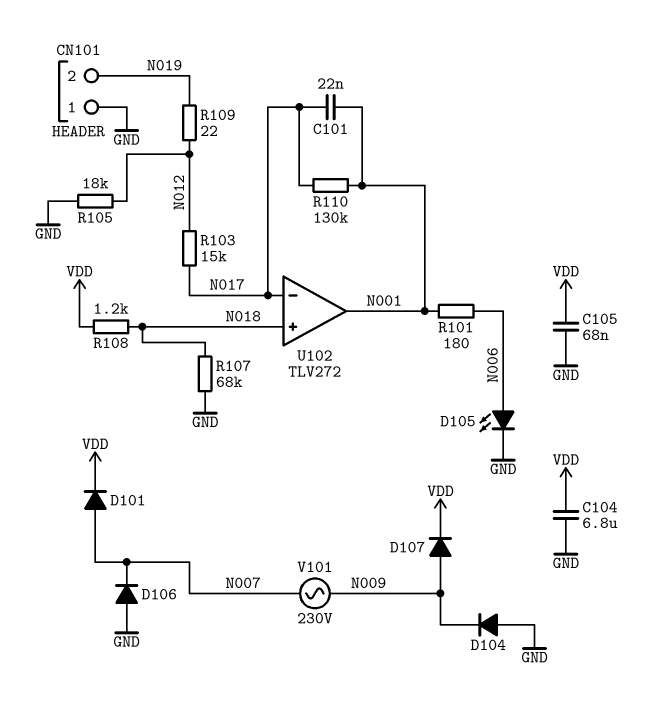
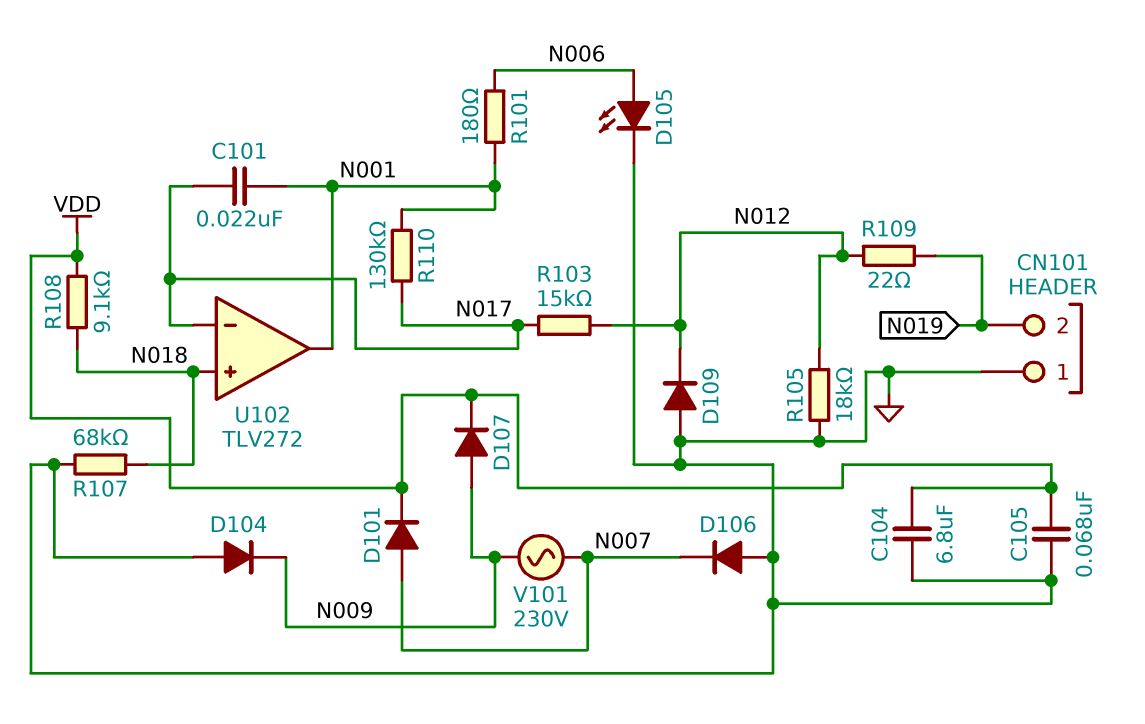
D109: none -> diode (A GND, K N012)
R108: 1.2k (N018, VDD) -> 9.1k (N018, VDD)

